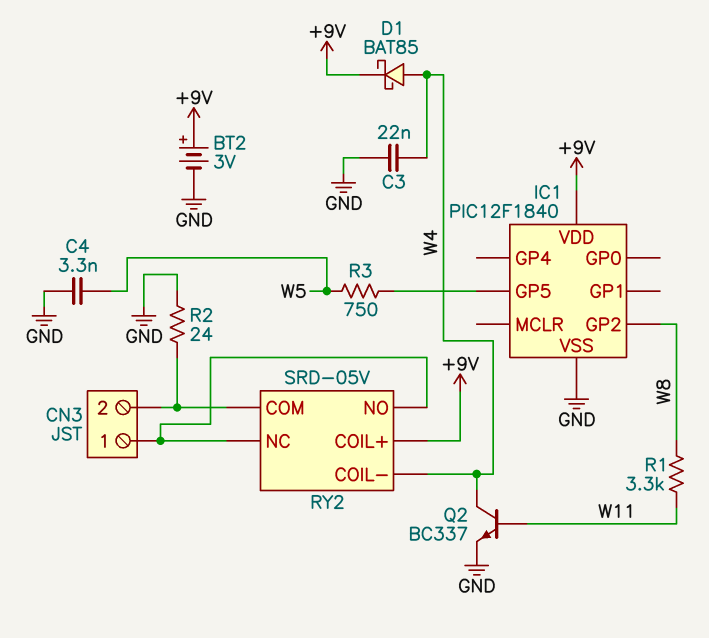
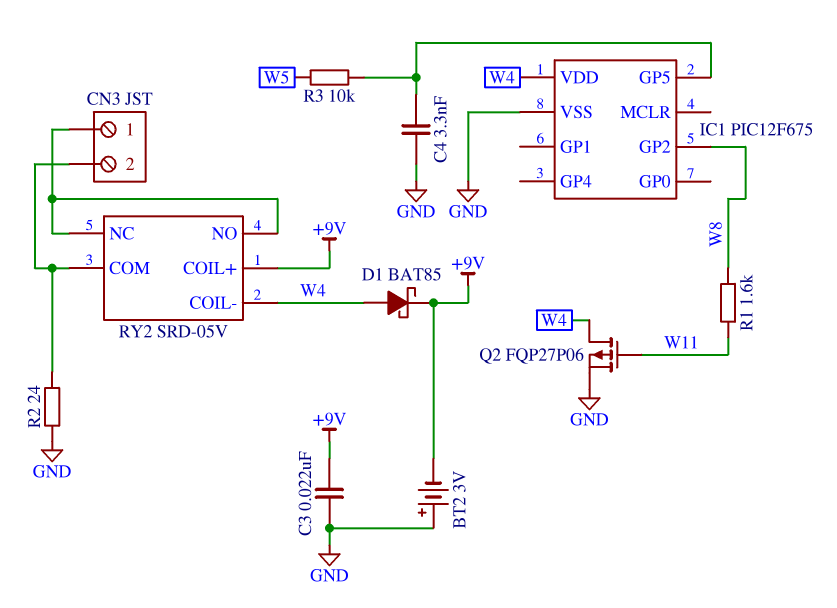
BT2: 3V (plus +9V, minus GND) -> 3V (plus GND, minus +9V)
C3: 22nF (GND, W4) -> 22nF (+9V, GND)
C4: 3.3nF (GND, W5) -> 3.3nF (GND, IC1/GP5)
IC1: PIC12F1840 -> PIC12F675
IC1 pin VDD: +9V -> W4
Q2: NPN BC337 (B W11, C W4, E GND) -> PMOS FQP27P06 (G W11, D W4, S GND)
R1: 3.3k (W8, W11) -> 1.6k (W8, W11)
R3: 750 (IC1/GP5, W5) -> 10k (IC1/GP5, W5)

